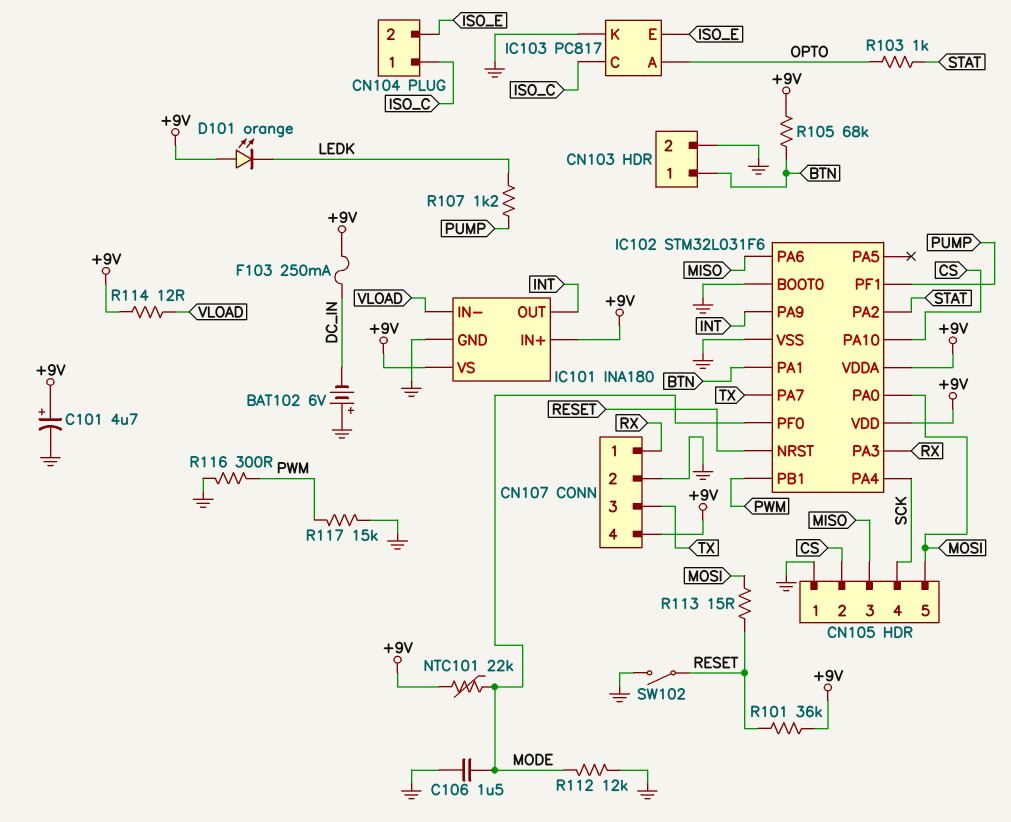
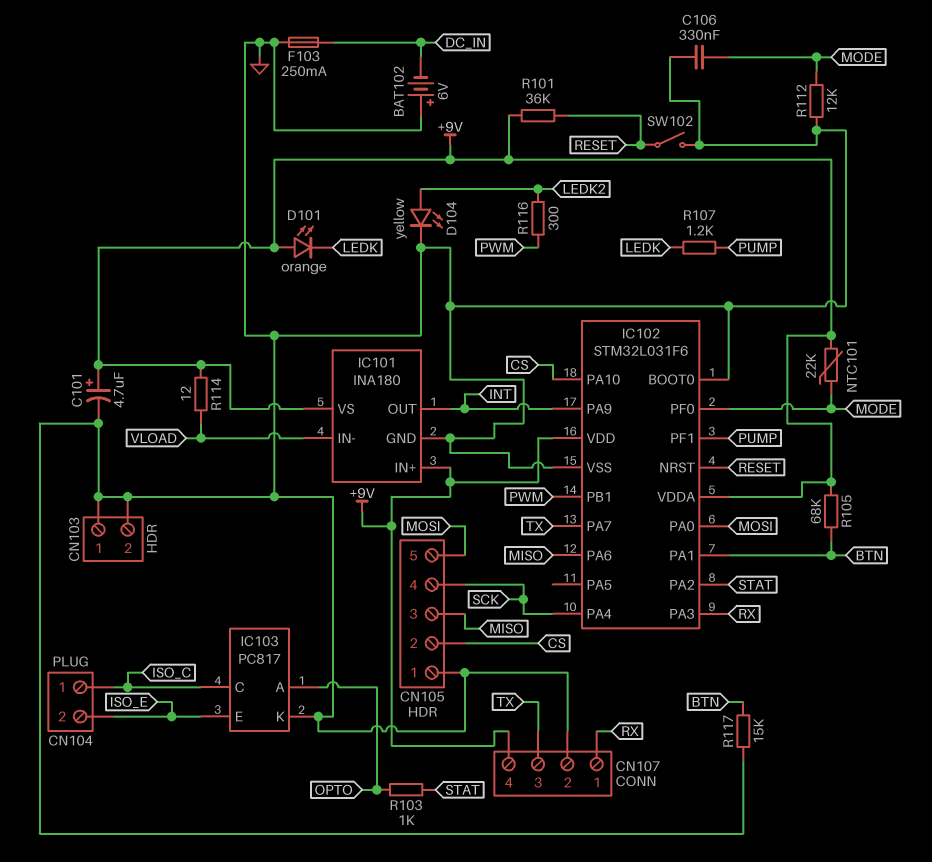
C106: 1.5uF (GND, MODE) -> 330nF (GND, MODE)
CN103 pin 1: BTN -> GND
D104: none -> LED yellow (A LEDK2, K GND)
F103: 250mA (+9V, DC_IN) -> 250mA (DC_IN, GND)
R113: 15 (MOSI, RESET) -> none
R116: 300 (GND, PWM) -> 300 (LEDK2, PWM)
R117: 15k (GND, PWM) -> 15k (BTN, GND)

